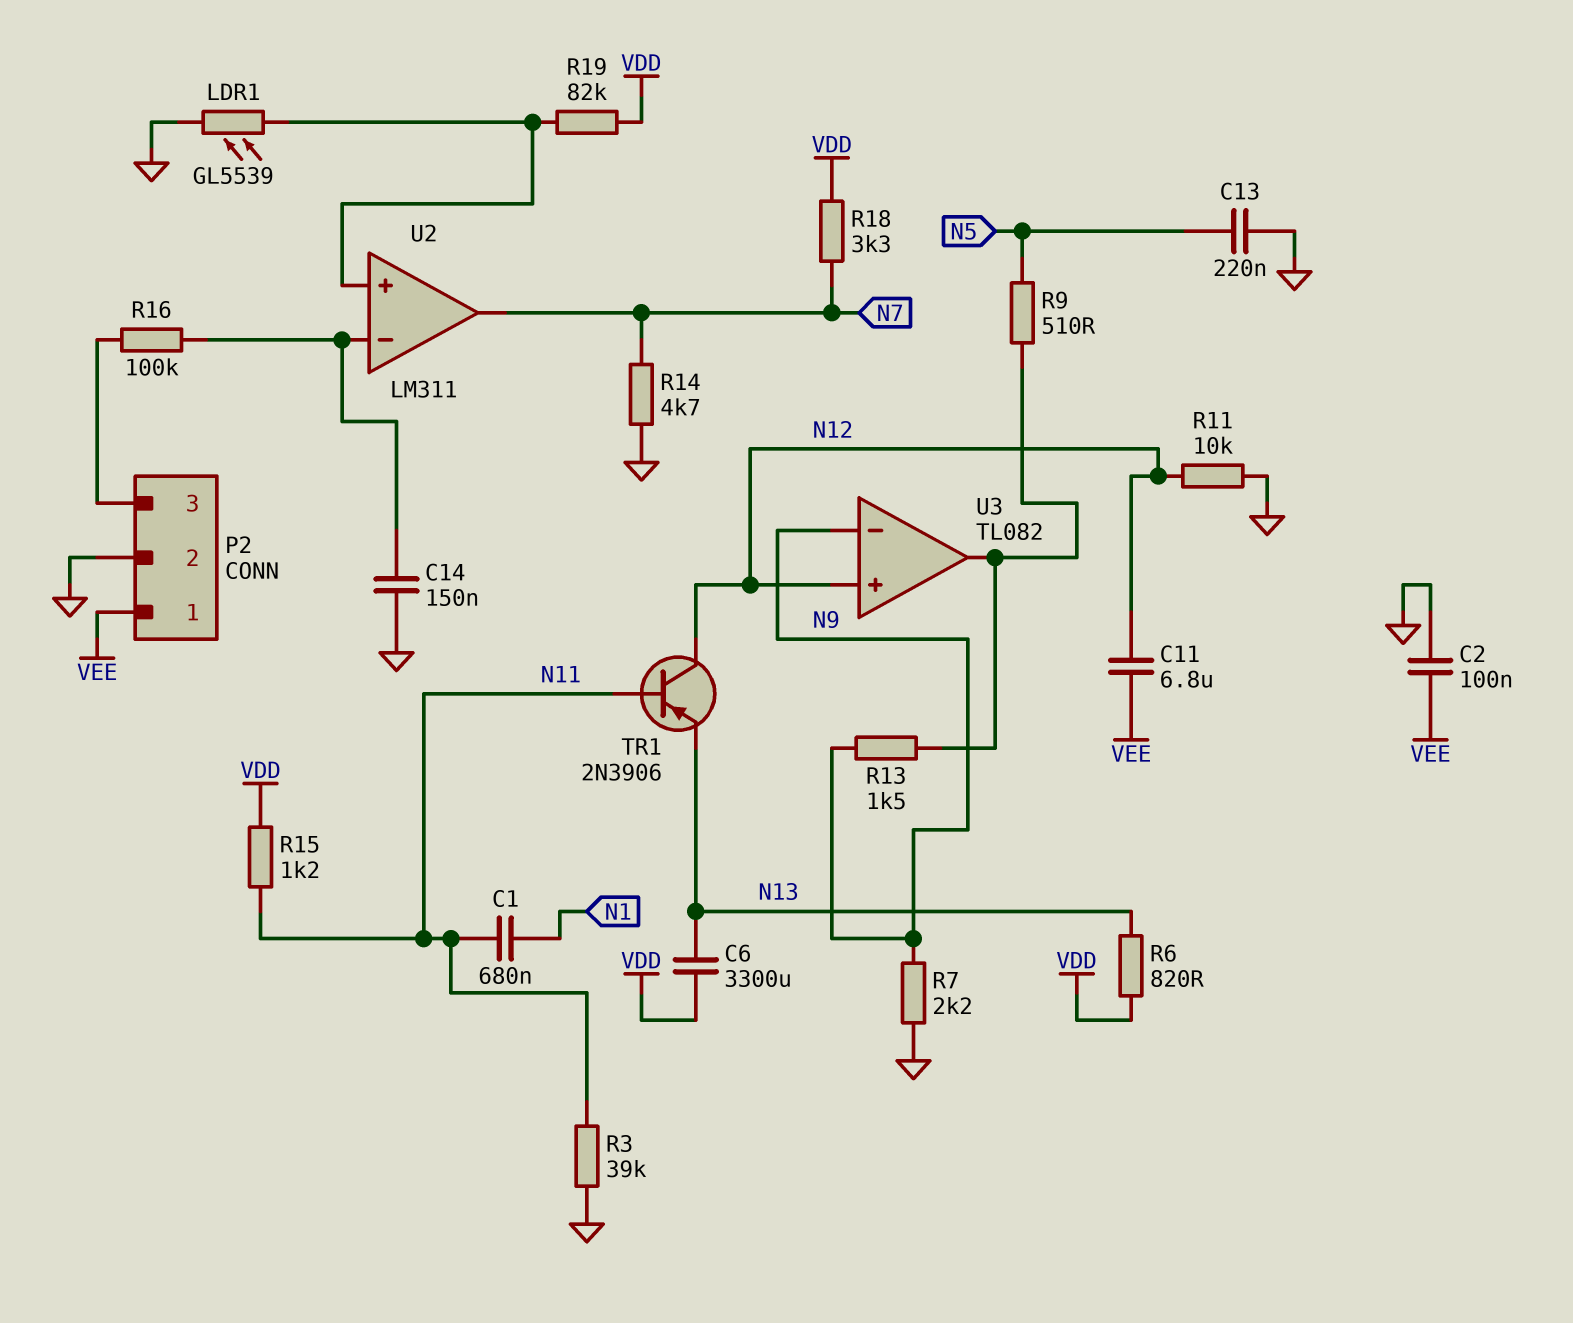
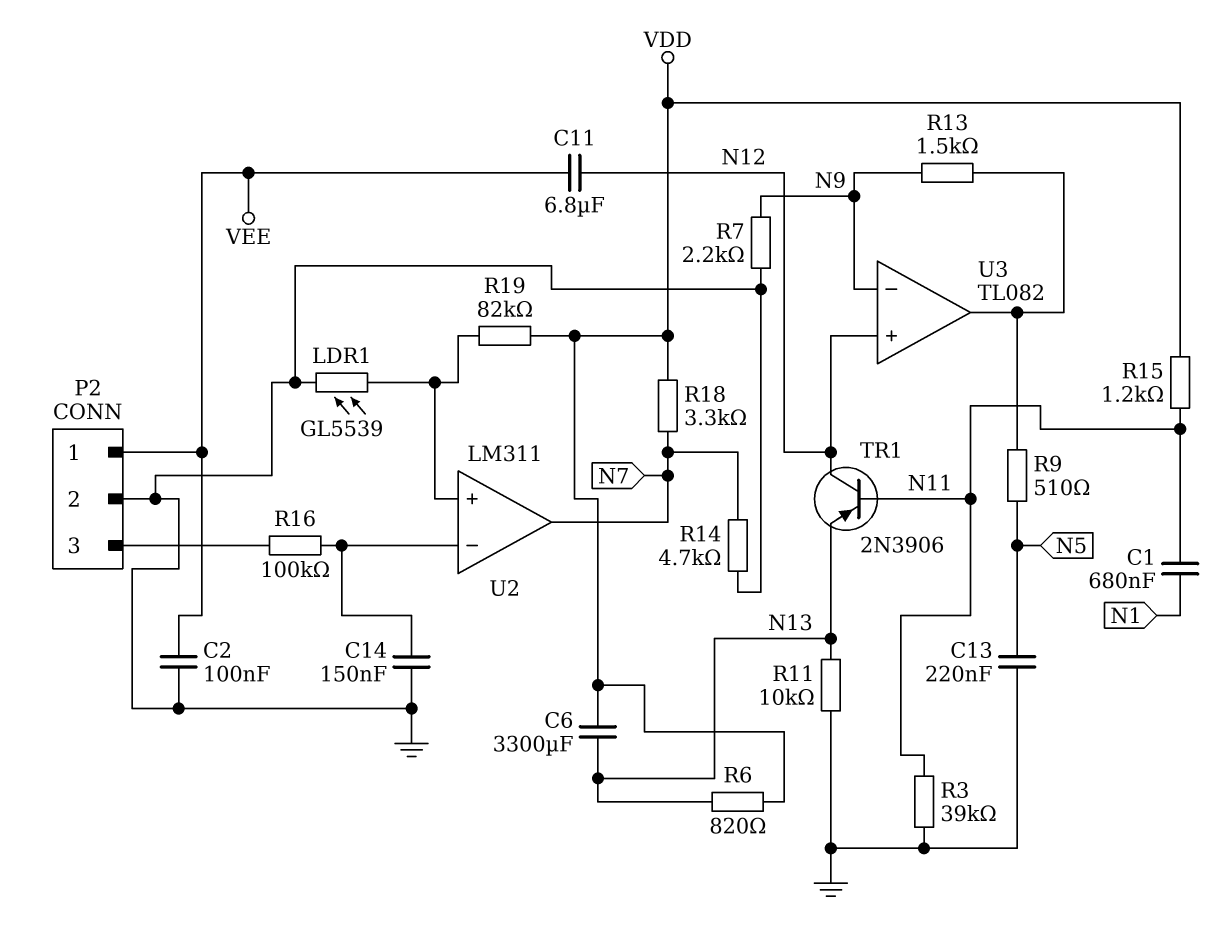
R11: 10k (GND, N12) -> 10k (GND, N13)

